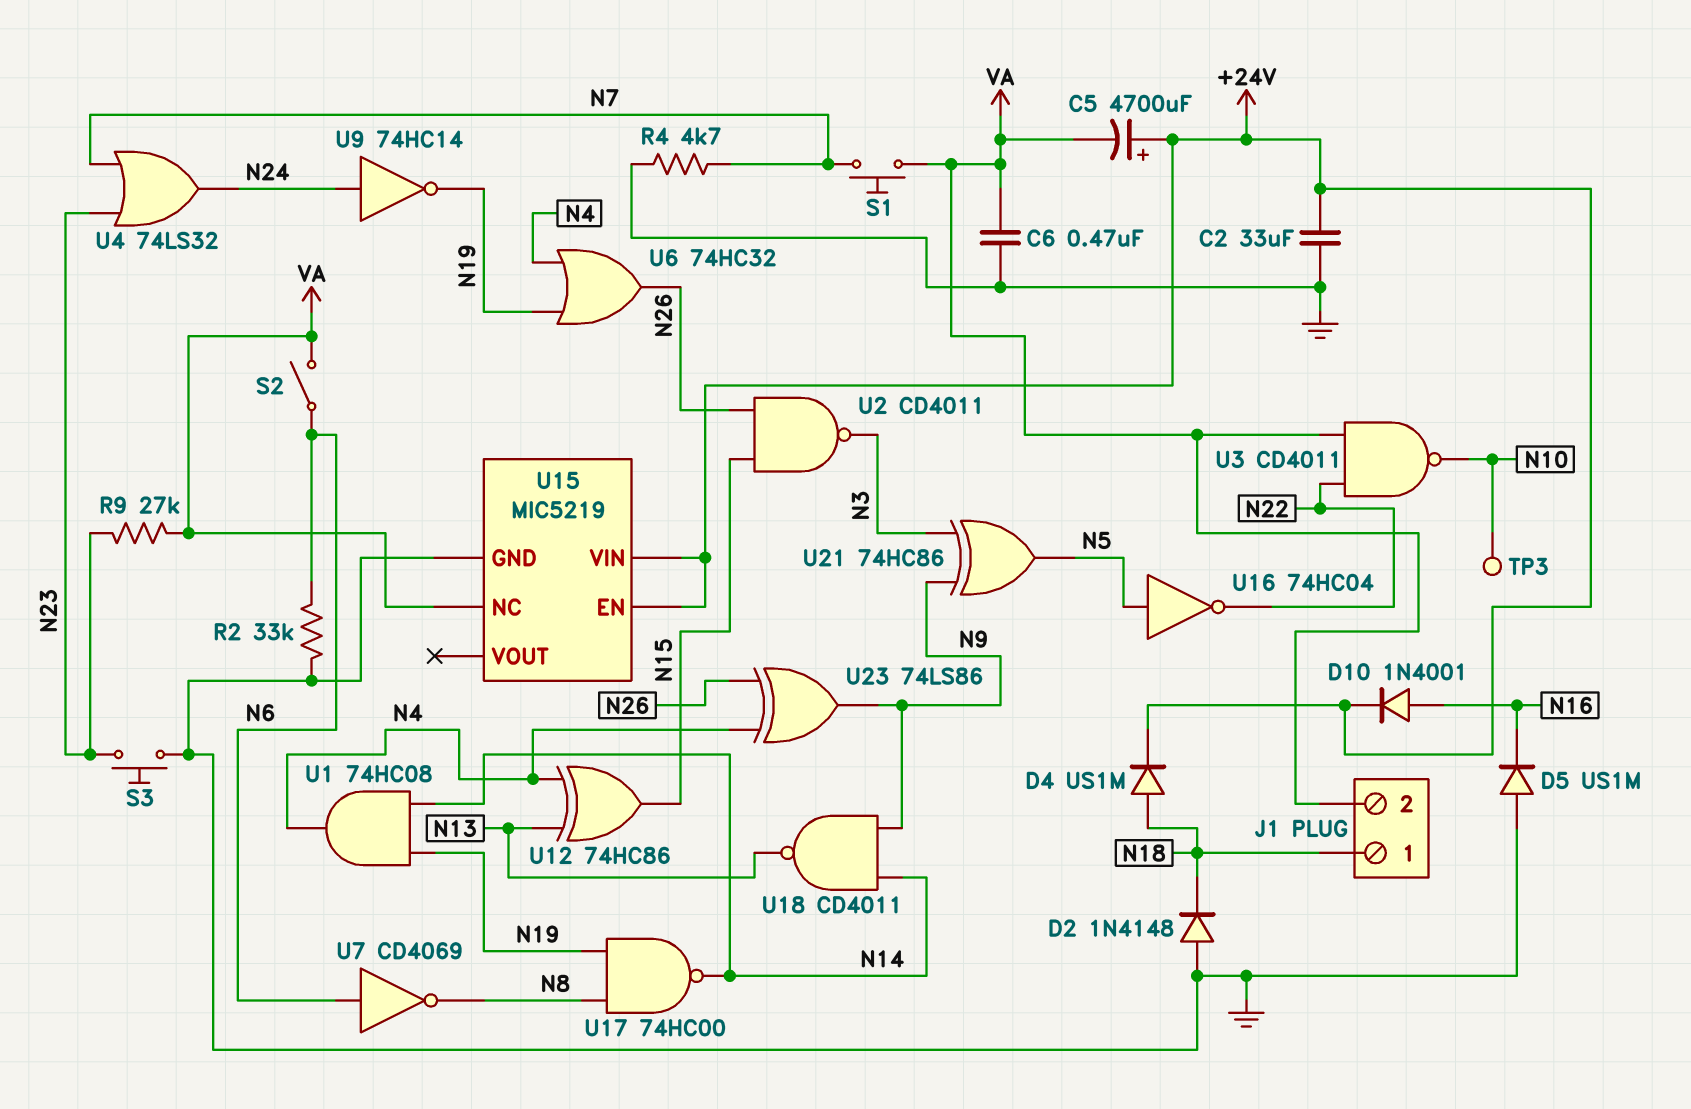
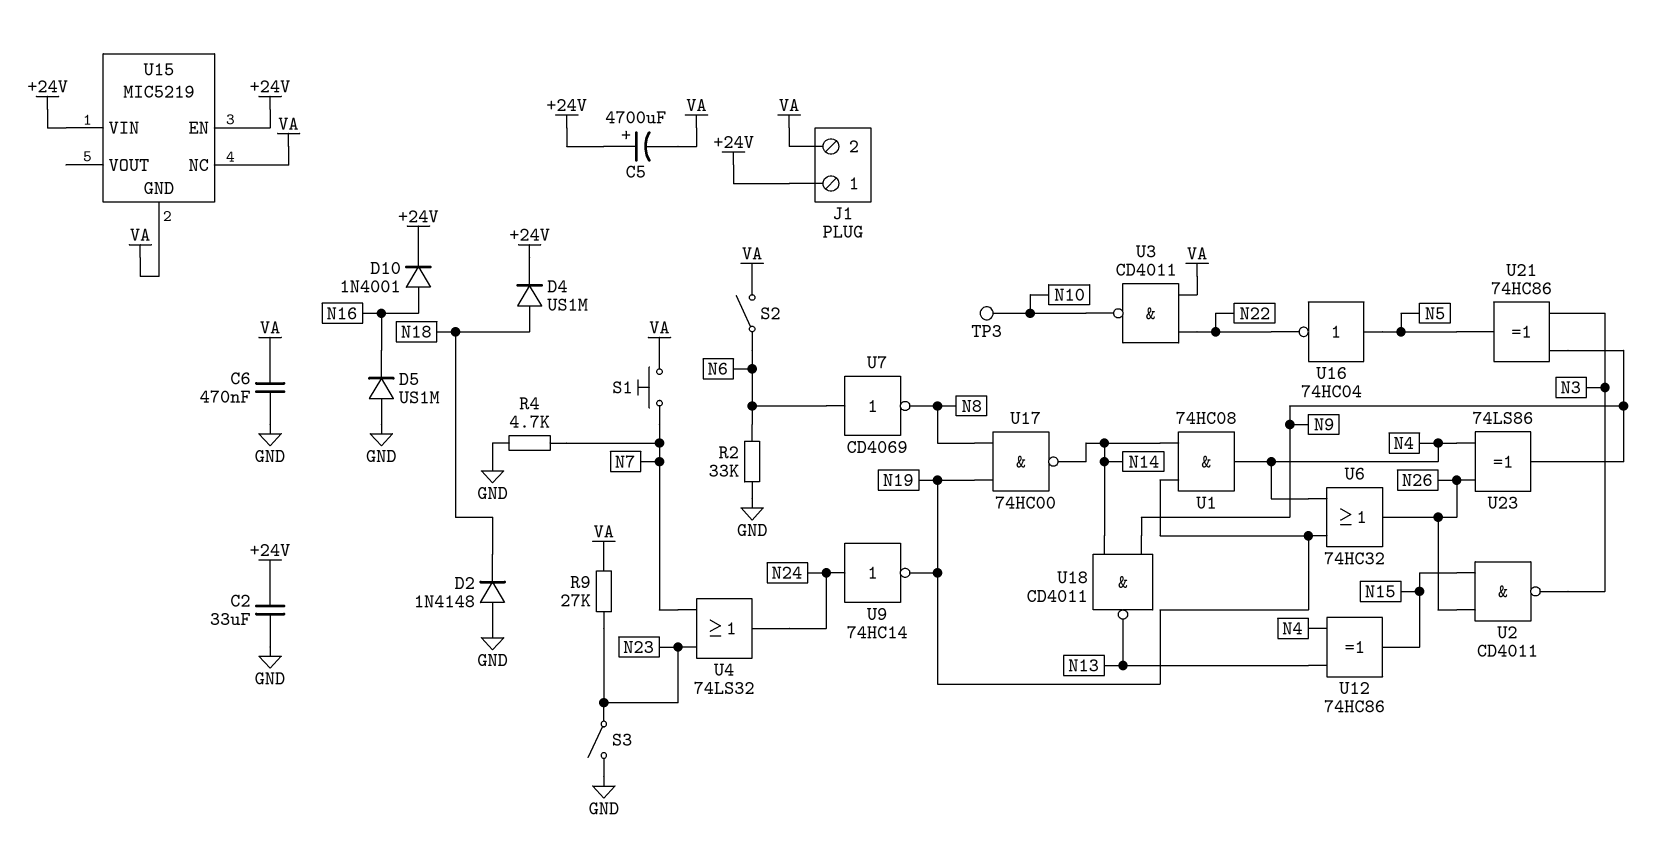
J1 pin 1: N18 -> +24V
S3: button (GND, N23) -> switch (GND, N23)
U15 pin GND: GND -> VA

